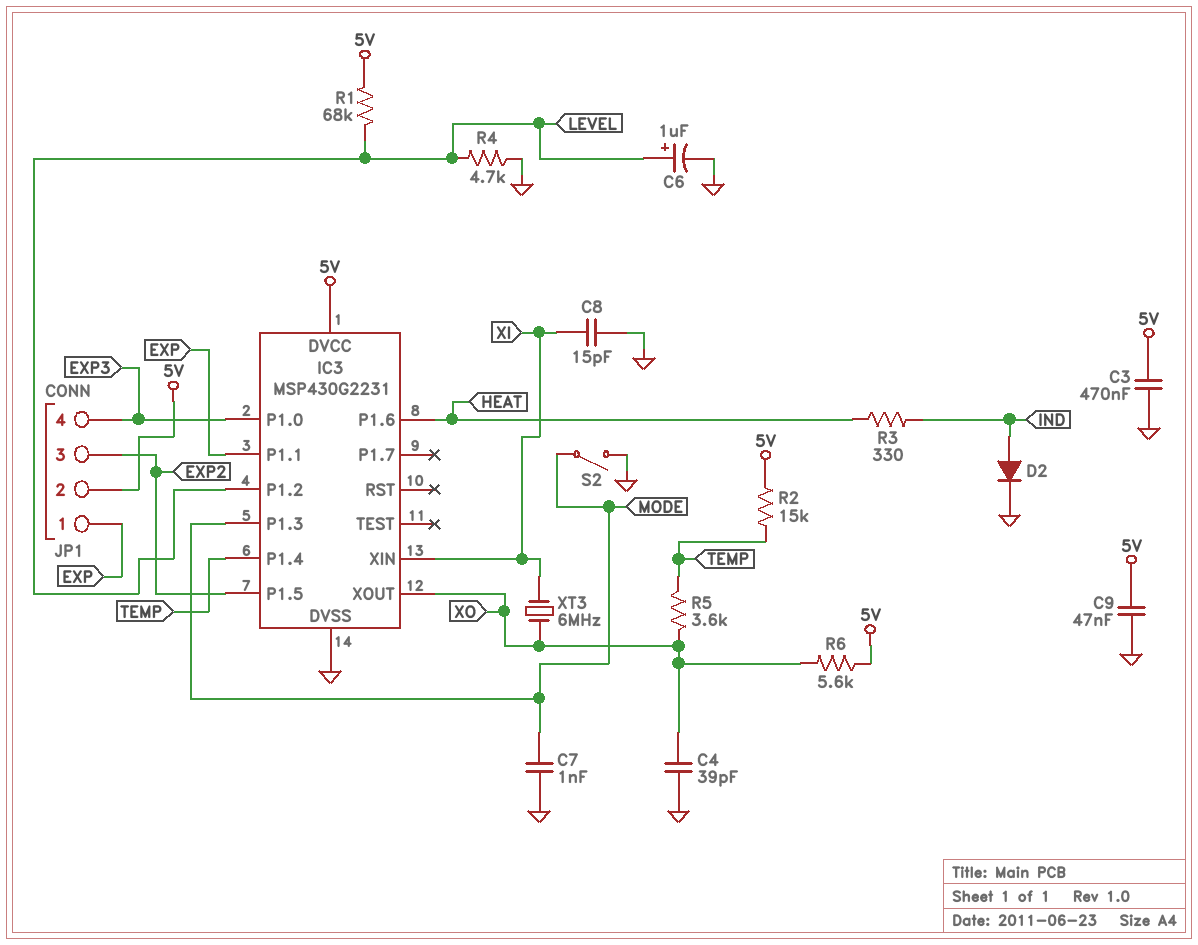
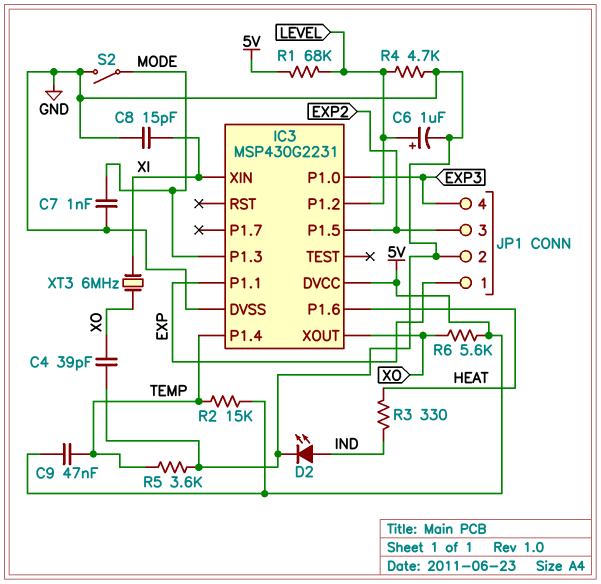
C3: 470nF (5V, GND) -> none
C9: 47nF (5V, GND) -> 47nF (5V, TEMP)
D2: diode (A IND, K GND) -> LED (A IND, K GND)
JP1 pin 2: 5V -> GND
R5: 3.6k (TEMP, XO) -> 3.6k (GND, TEMP)

